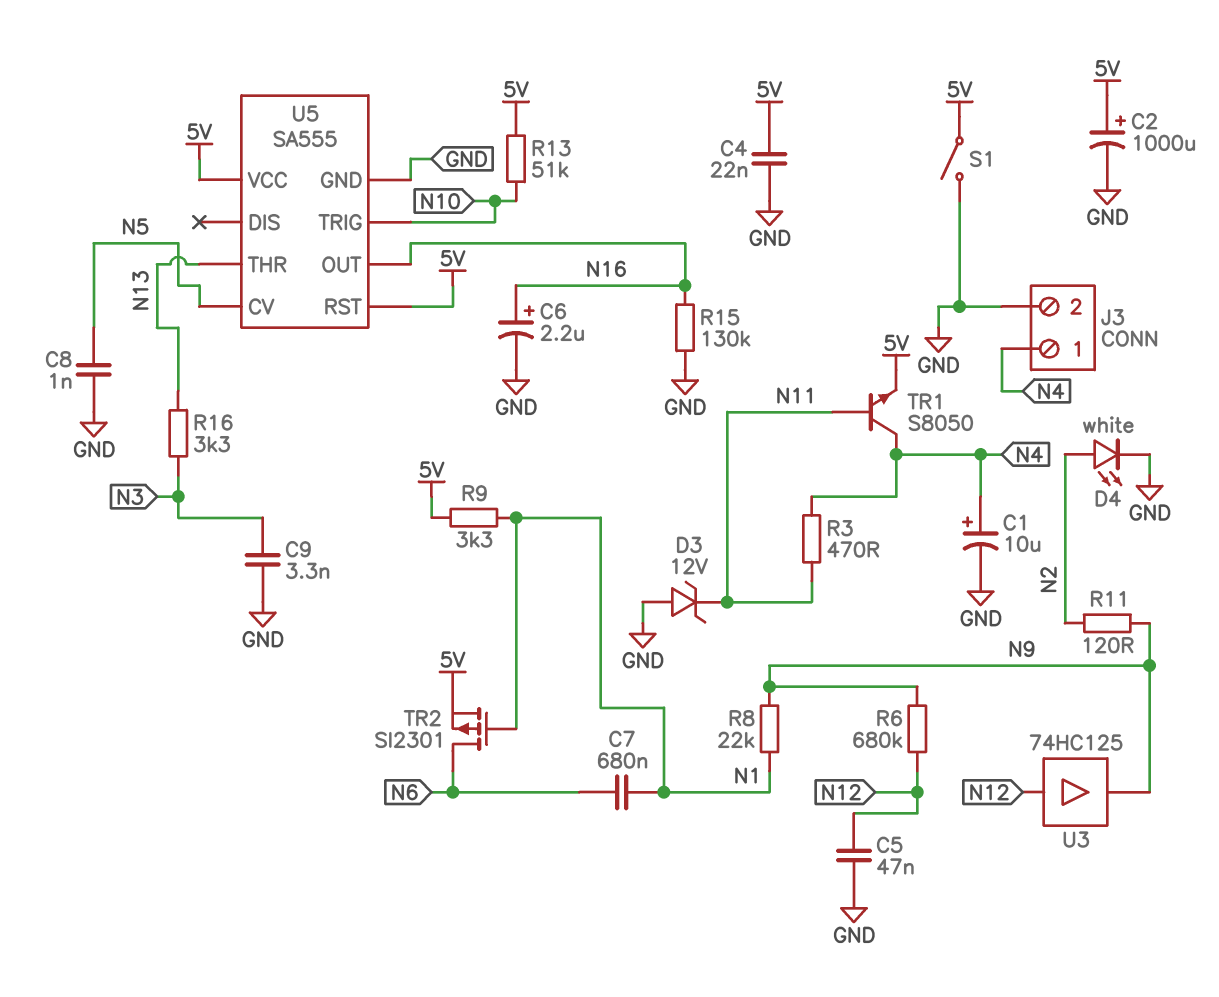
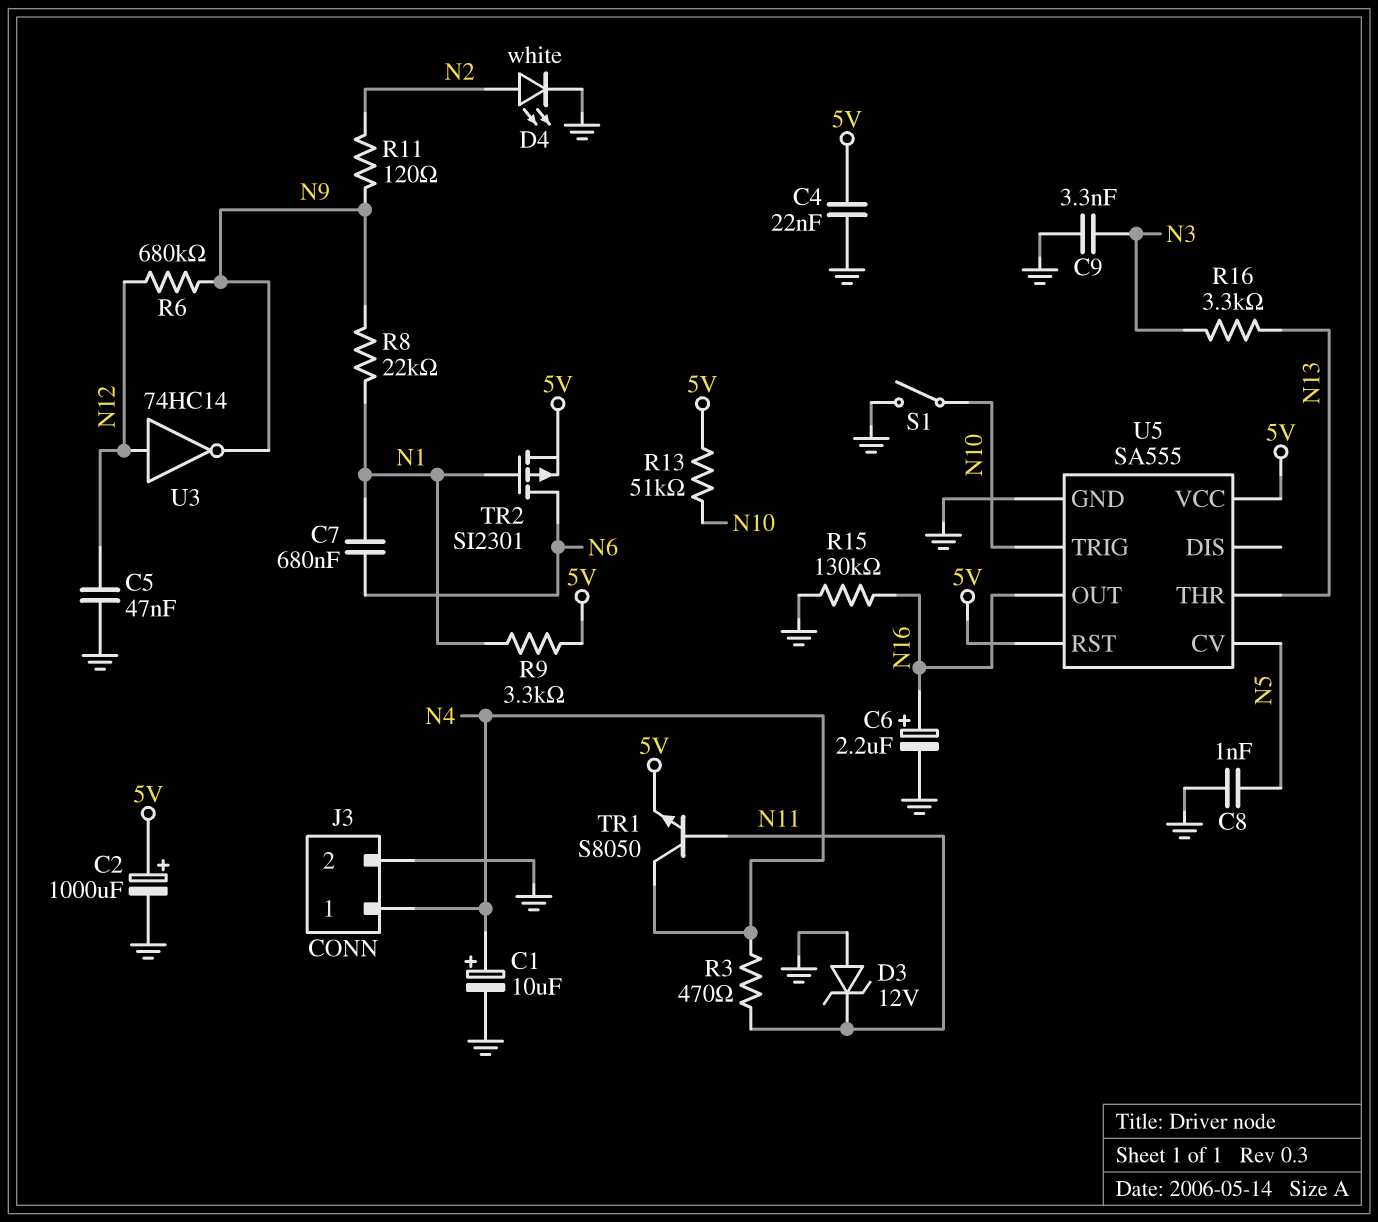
S1: switch (5V, GND) -> switch (GND, N10)
U3: buffer 74HC125 (in N12, out N9) -> NOT 74HC14 (in N12, out N9)

